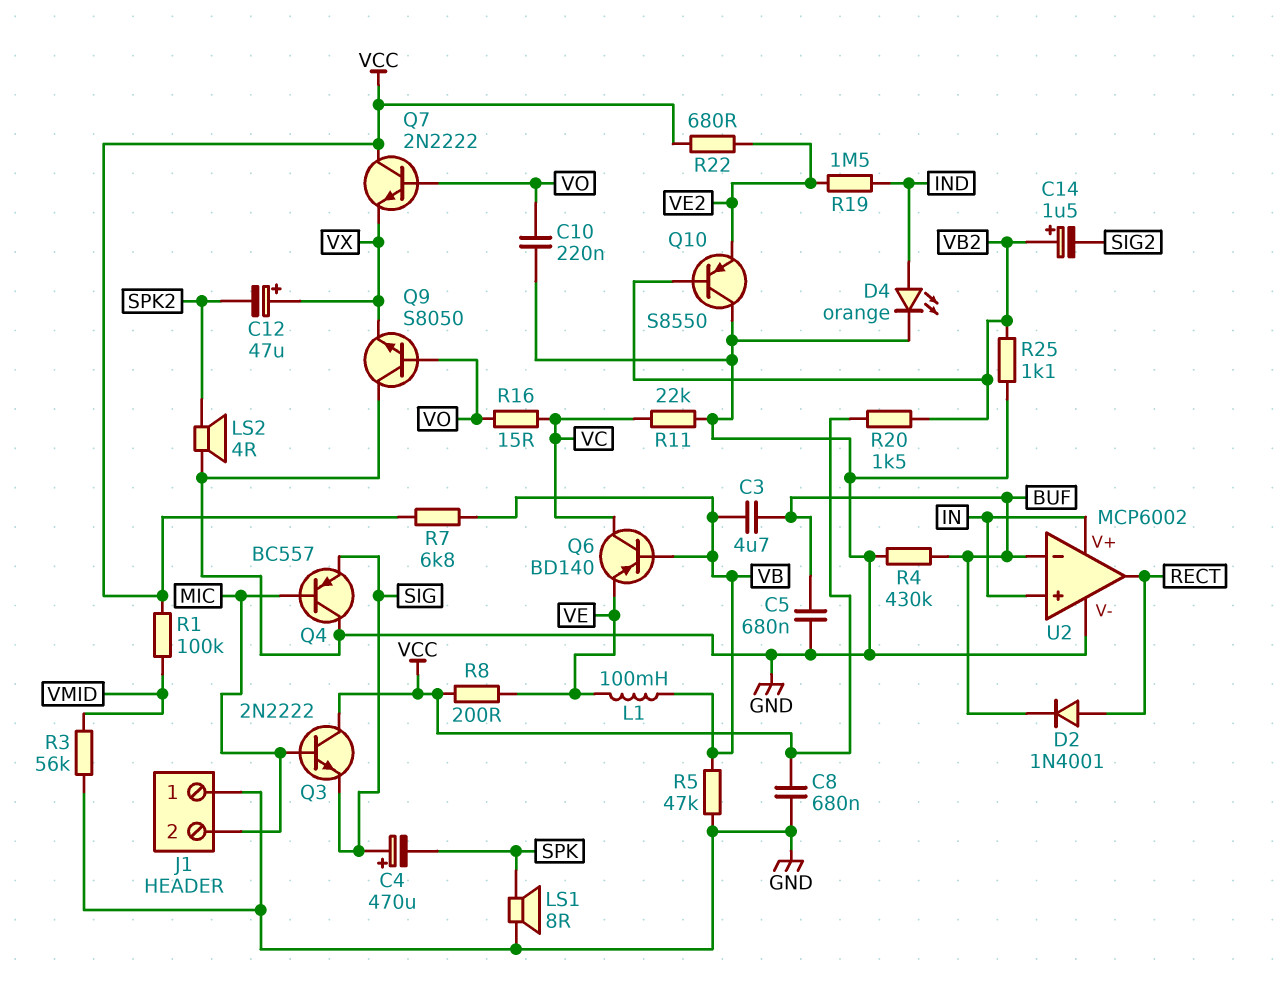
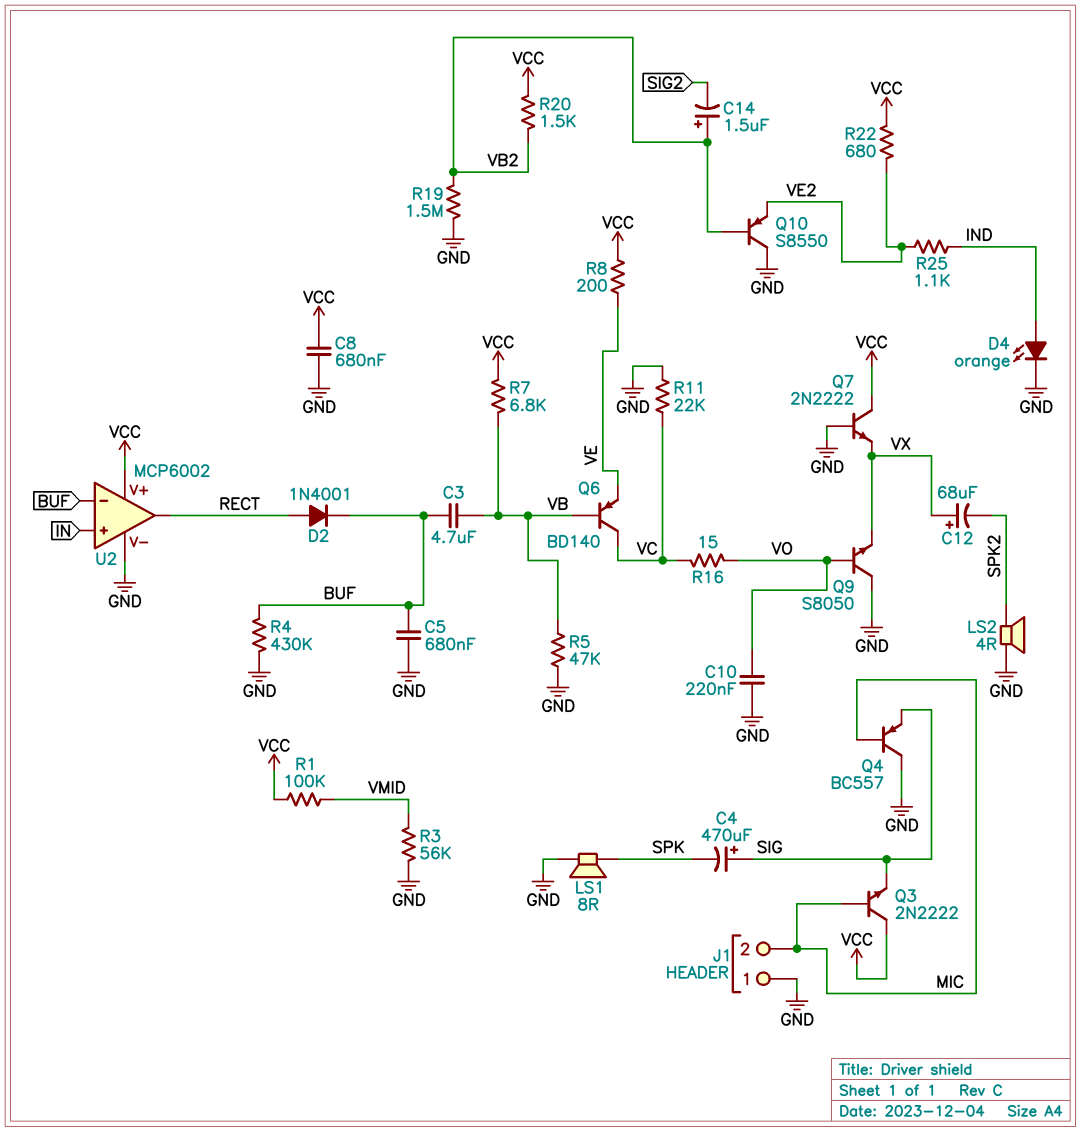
C12: 47uF (plus VX, minus SPK2) -> 68uF (plus VX, minus SPK2)
L1: 100mH (VB, VE) -> none
Q7: NPN 2N2222 (B VO, C VCC, E VX) -> NPN 2N2222 (B GND, C VCC, E VX)
R19: 1.5M (IND, VE2) -> 1.5M (GND, VB2)
R25: 1.1k (GND, VB2) -> 1.1k (IND, VE2)
U2 pin V+: IN -> VCC

